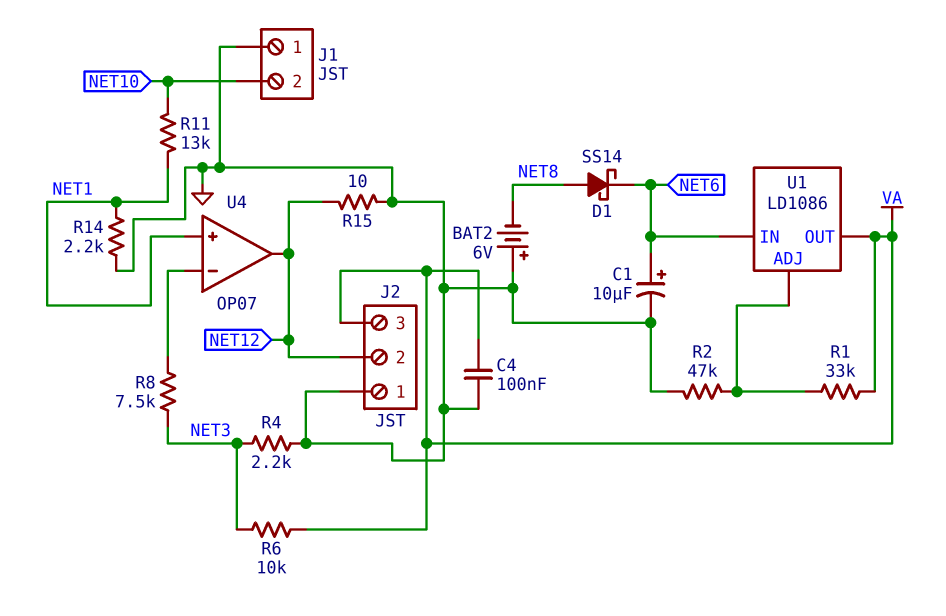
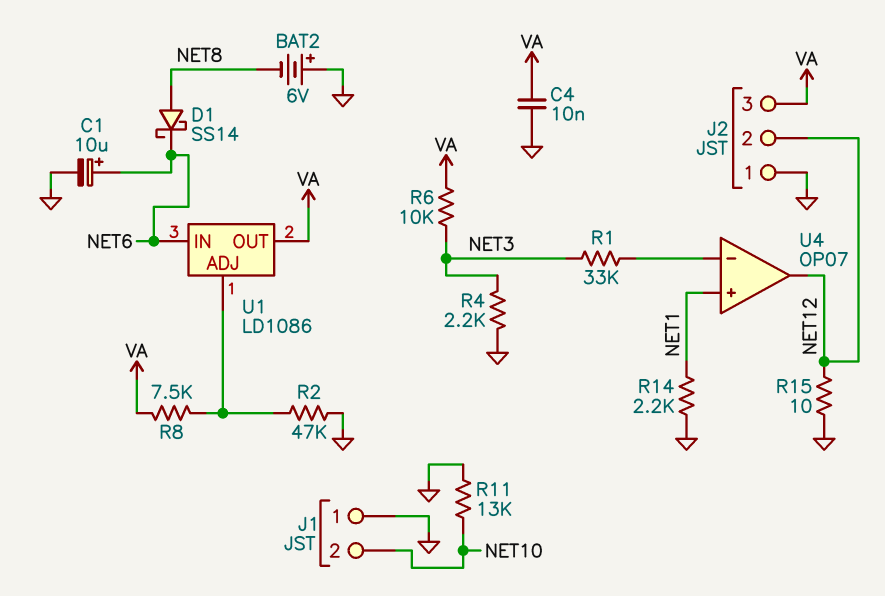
C4: 100nF (GND, VA) -> 10nF (GND, VA)
R1: 33k (U1/ADJ, VA) -> 33k (NET3, U4/in-)
R8: 7.5k (NET3, U4/in-) -> 7.5k (U1/ADJ, VA)
R11: 13k (NET1, NET10) -> 13k (GND, NET10)

